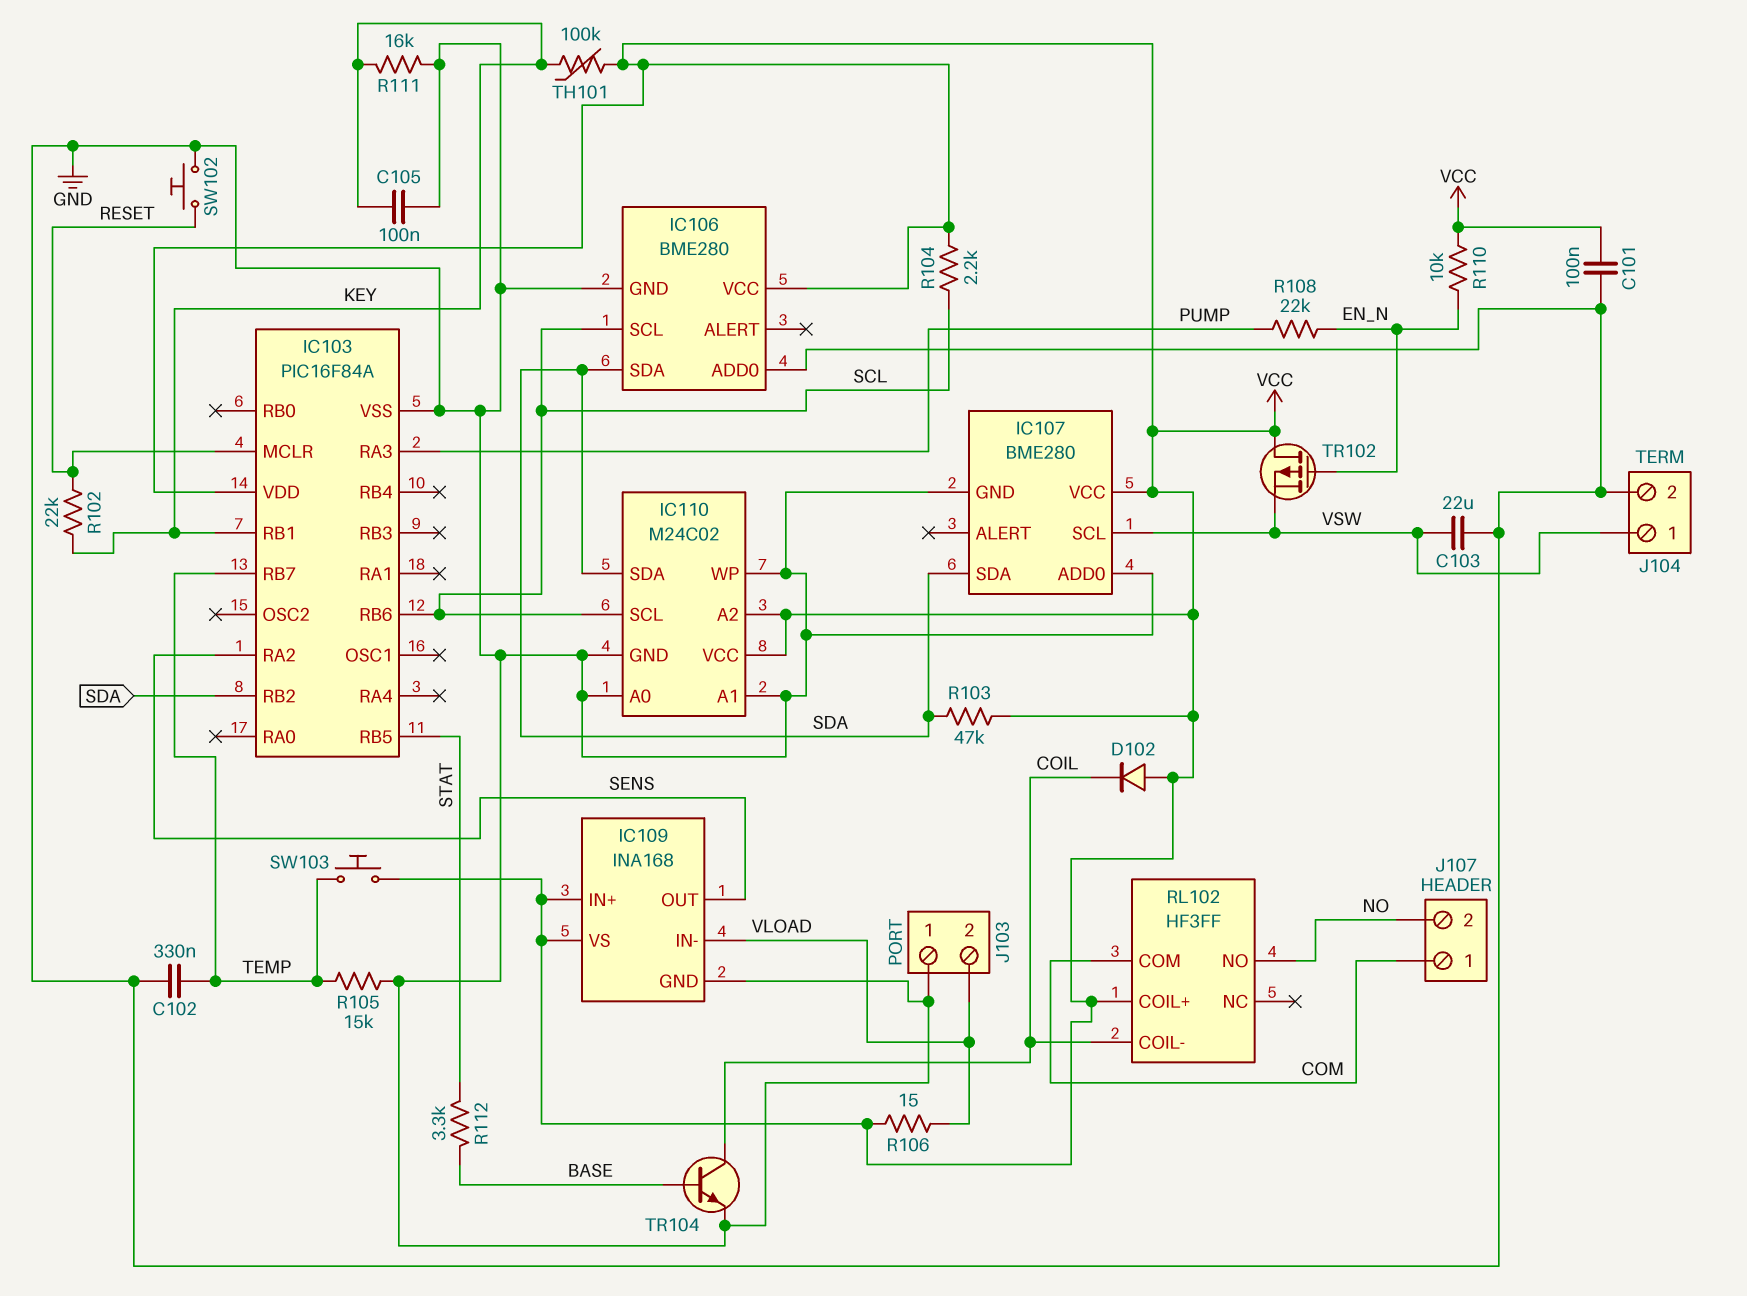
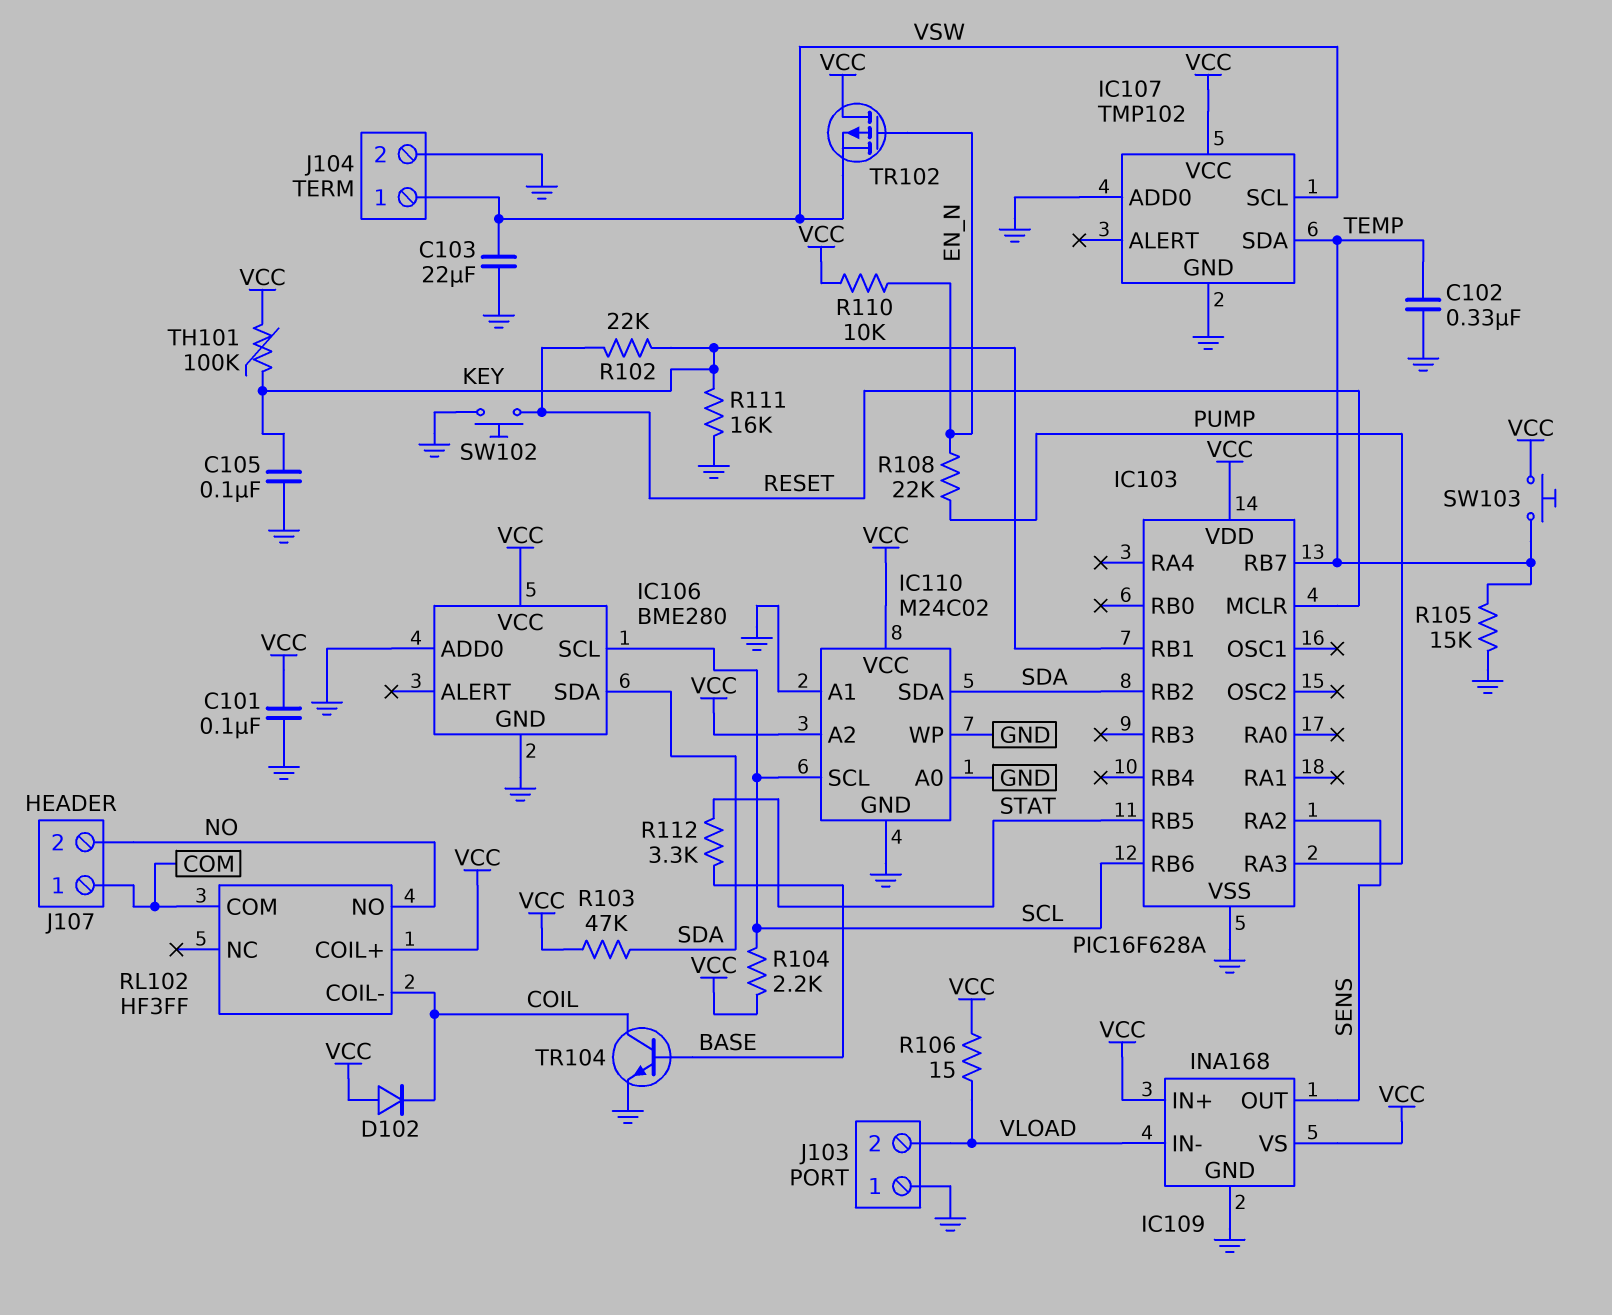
IC103: PIC16F84A -> PIC16F628A
IC107: BME280 -> TMP102
IC107 pin SDA: SDA -> TEMP

